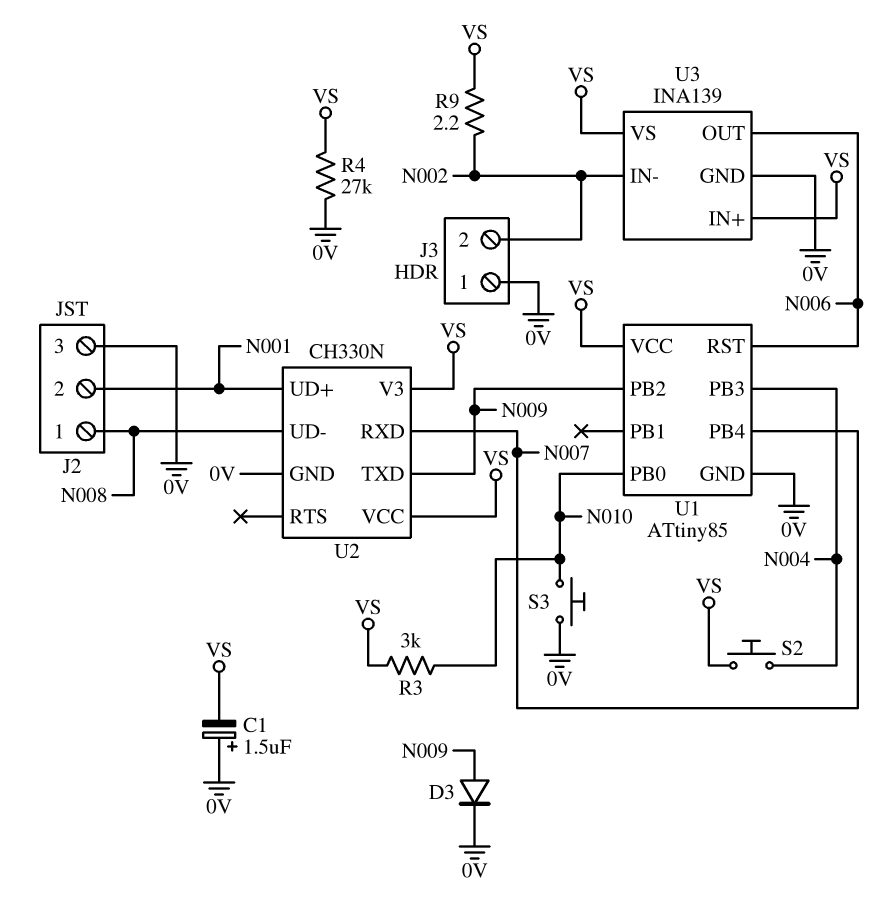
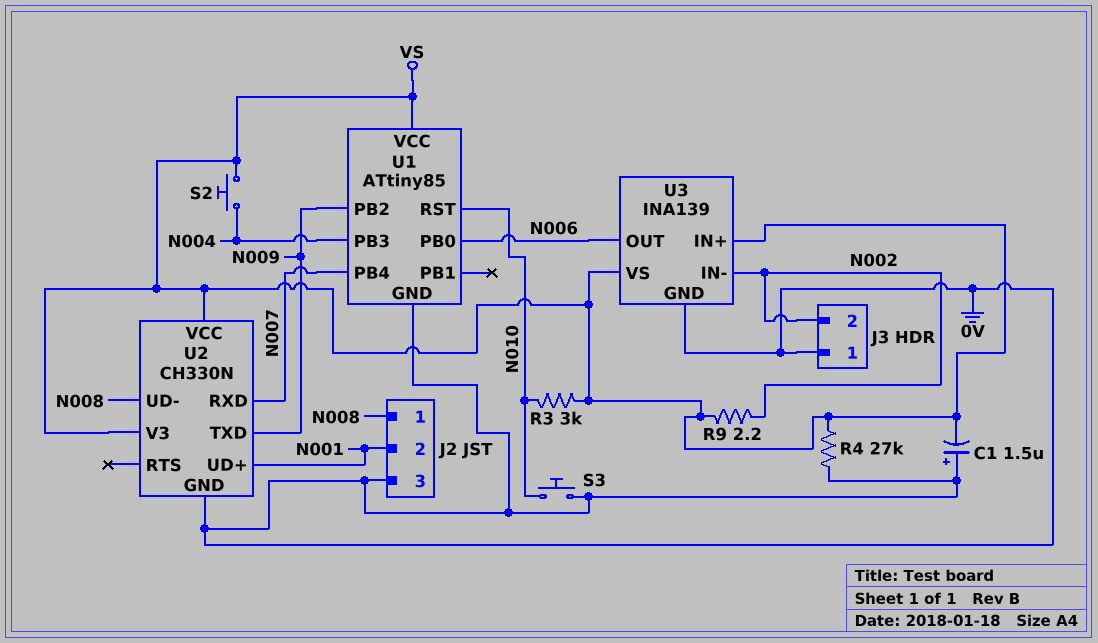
D3: diode (A N009, K 0V) -> none
U1 pin PB0: N010 -> N006
U1 pin RST: N006 -> N010

